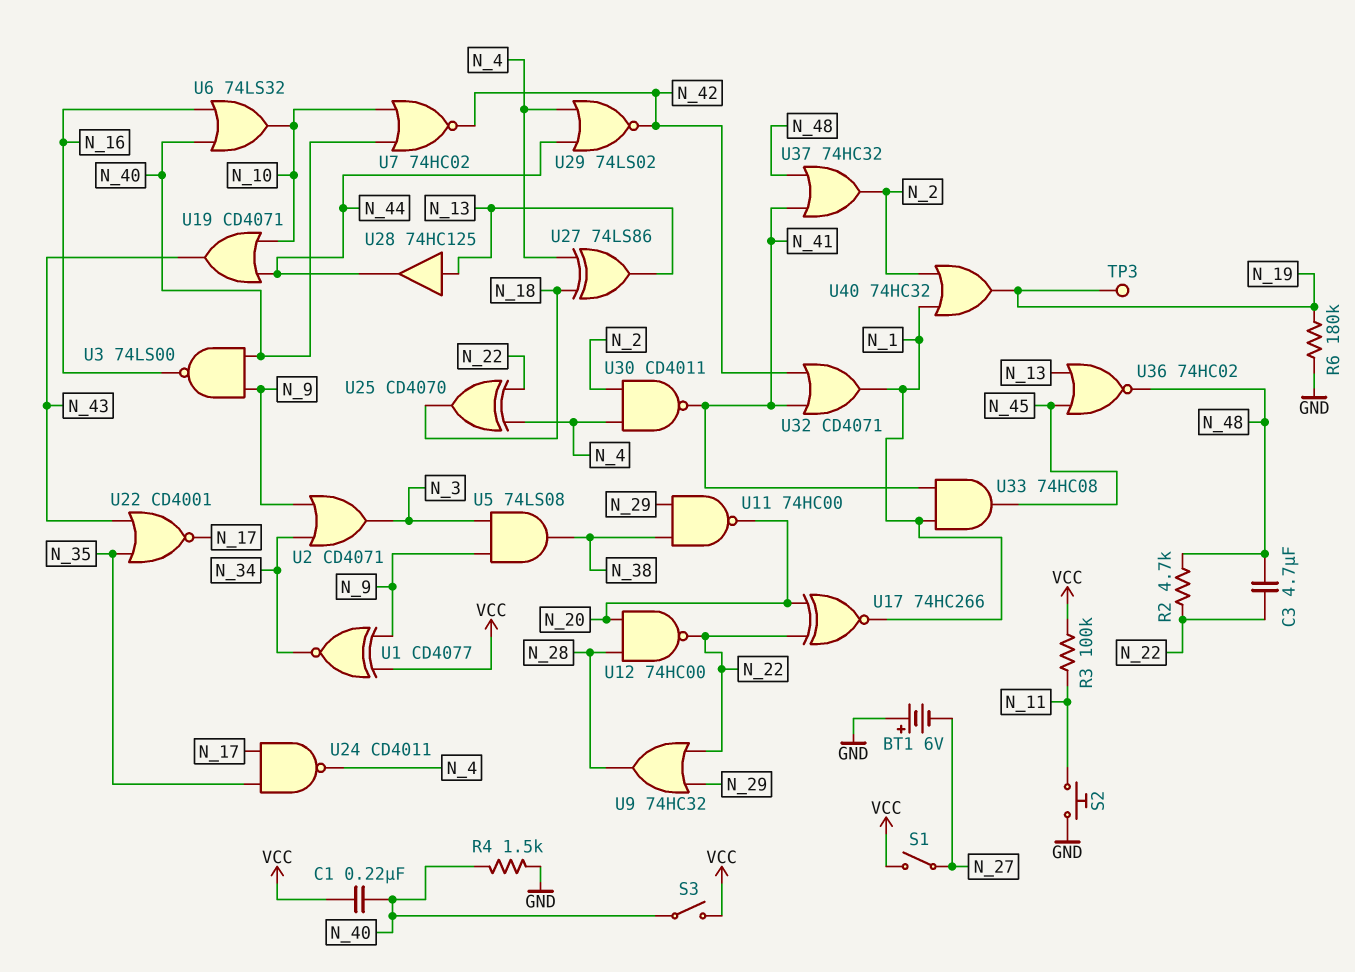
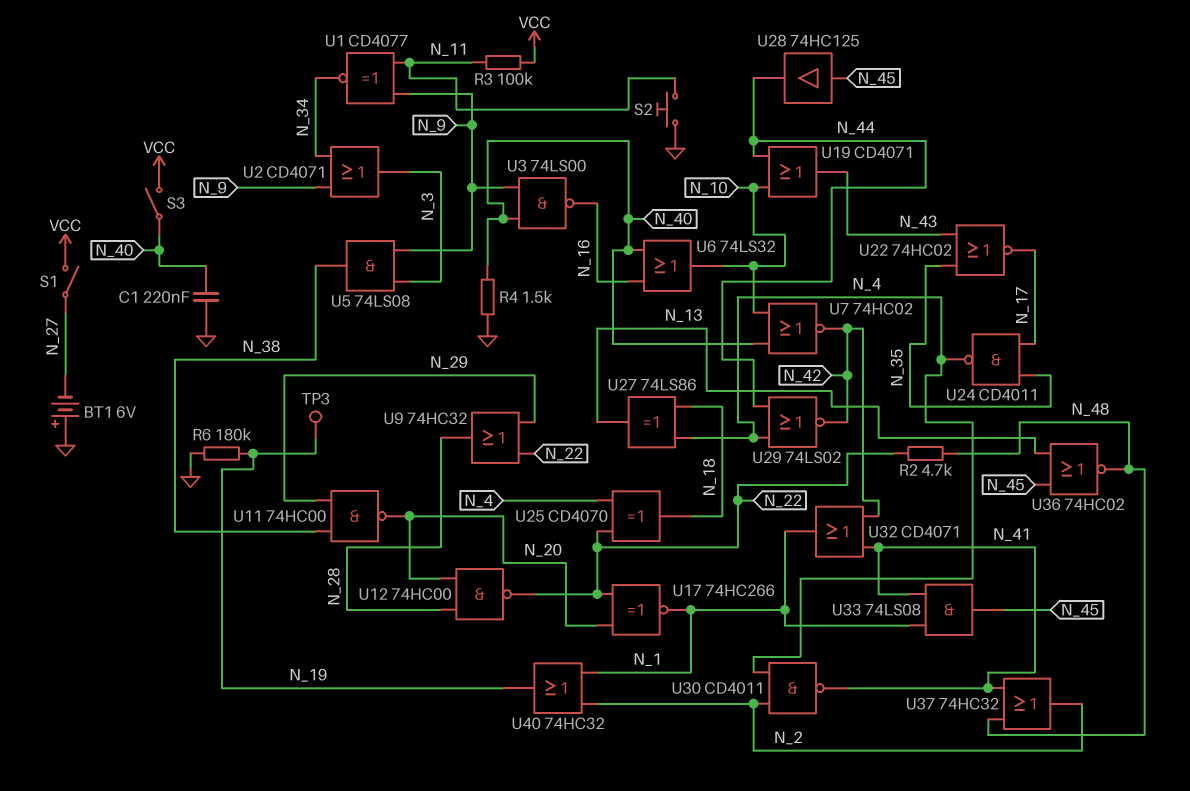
C1: 220nF (N_40, VCC) -> 220nF (GND, N_40)
C3: 4.7uF (N_22, N_48) -> none
U1: XNOR CD4077 (in N_9, in VCC, out N_34) -> XNOR CD4077 (in N_9, in N_11, out N_34)
U22: NOR CD4001 (in N_35, in N_43, out N_17) -> NOR 74HC02 (in N_35, in N_43, out N_17)
U28: buffer 74HC125 (in N_13, out N_44) -> buffer 74HC125 (in N_45, out N_44)
U33: AND 74HC08 (in N_1, in N_41, out N_45) -> AND 74LS08 (in N_1, in N_41, out N_45)

